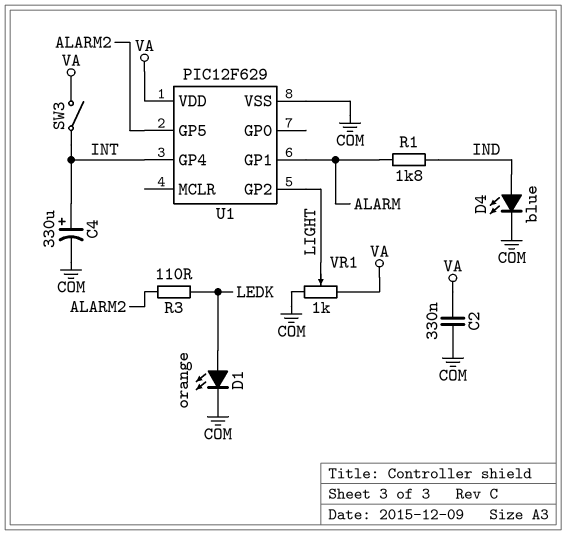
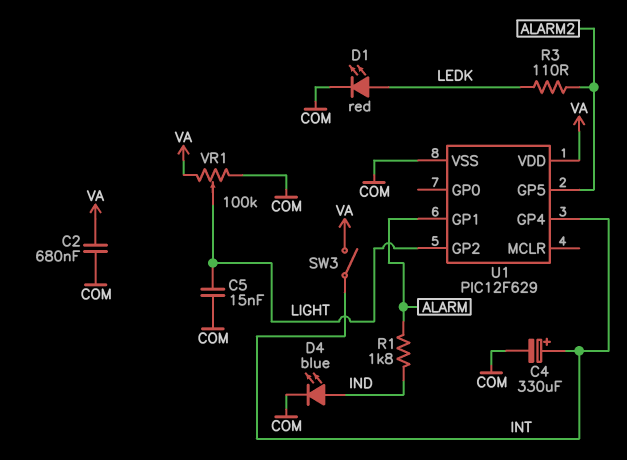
C2: 330nF (COM, VA) -> 680nF (COM, VA)
C5: none -> 15nF (COM, LIGHT)
D1: LED orange (A LEDK, K COM) -> LED red (A LEDK, K COM)
VR1: 1k (COM, VA, wiper LIGHT) -> 100k (COM, VA, wiper LIGHT)

